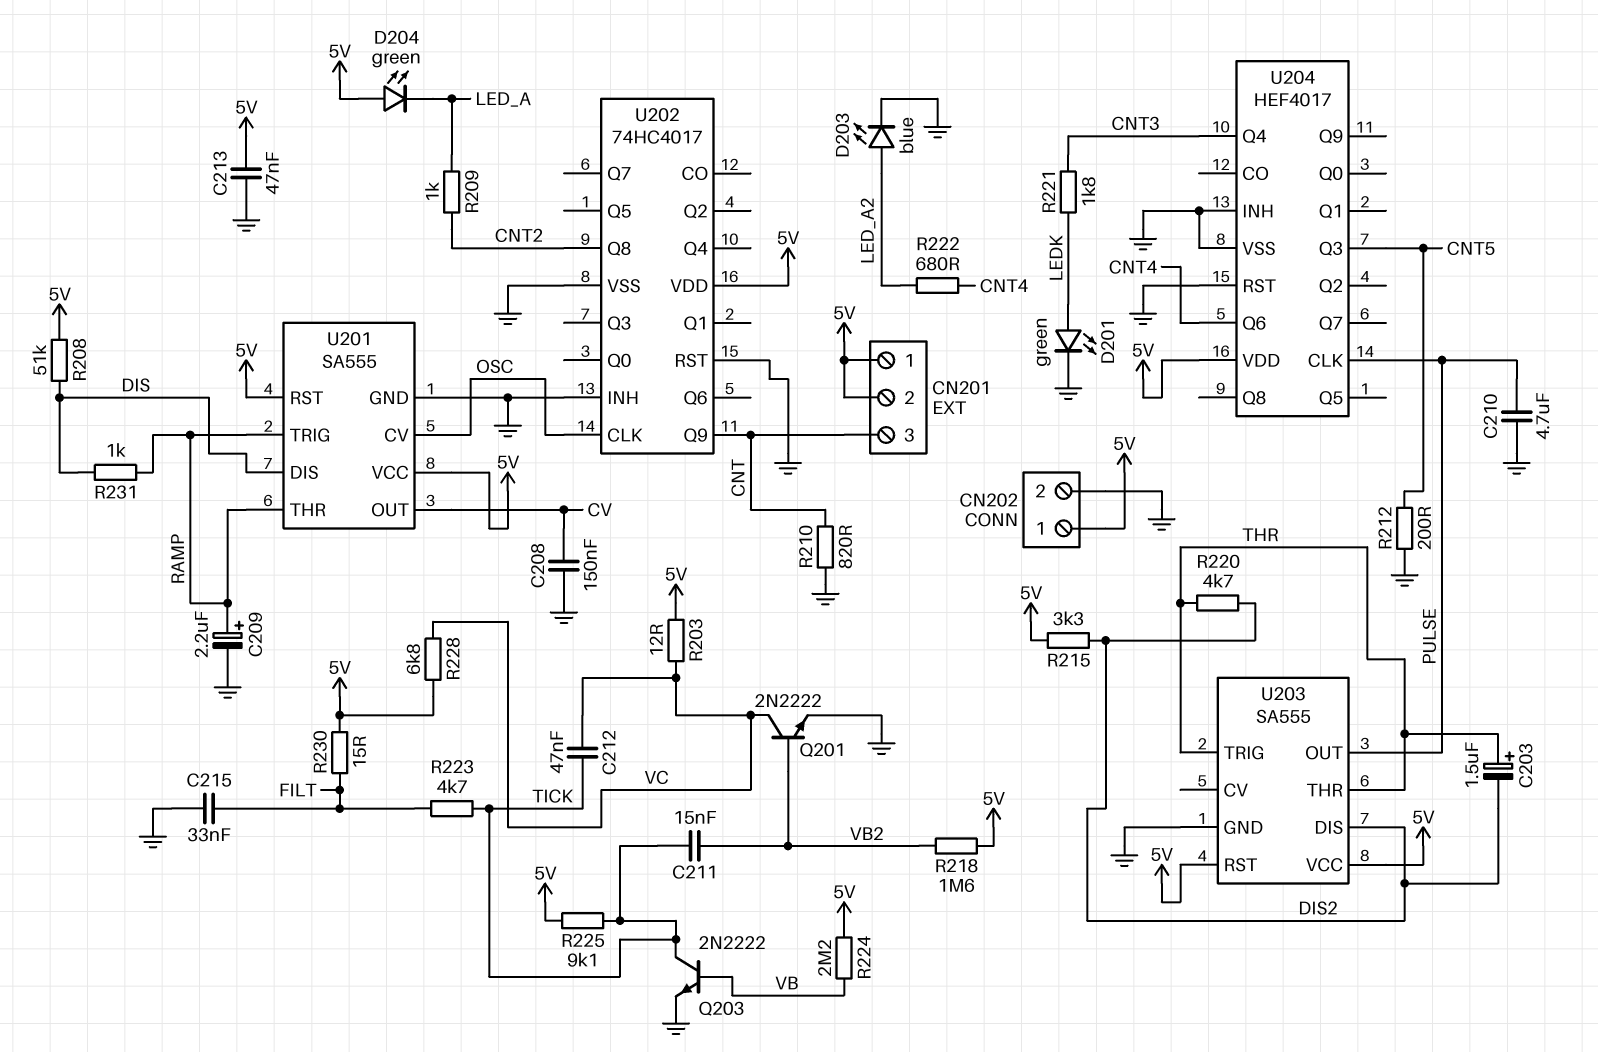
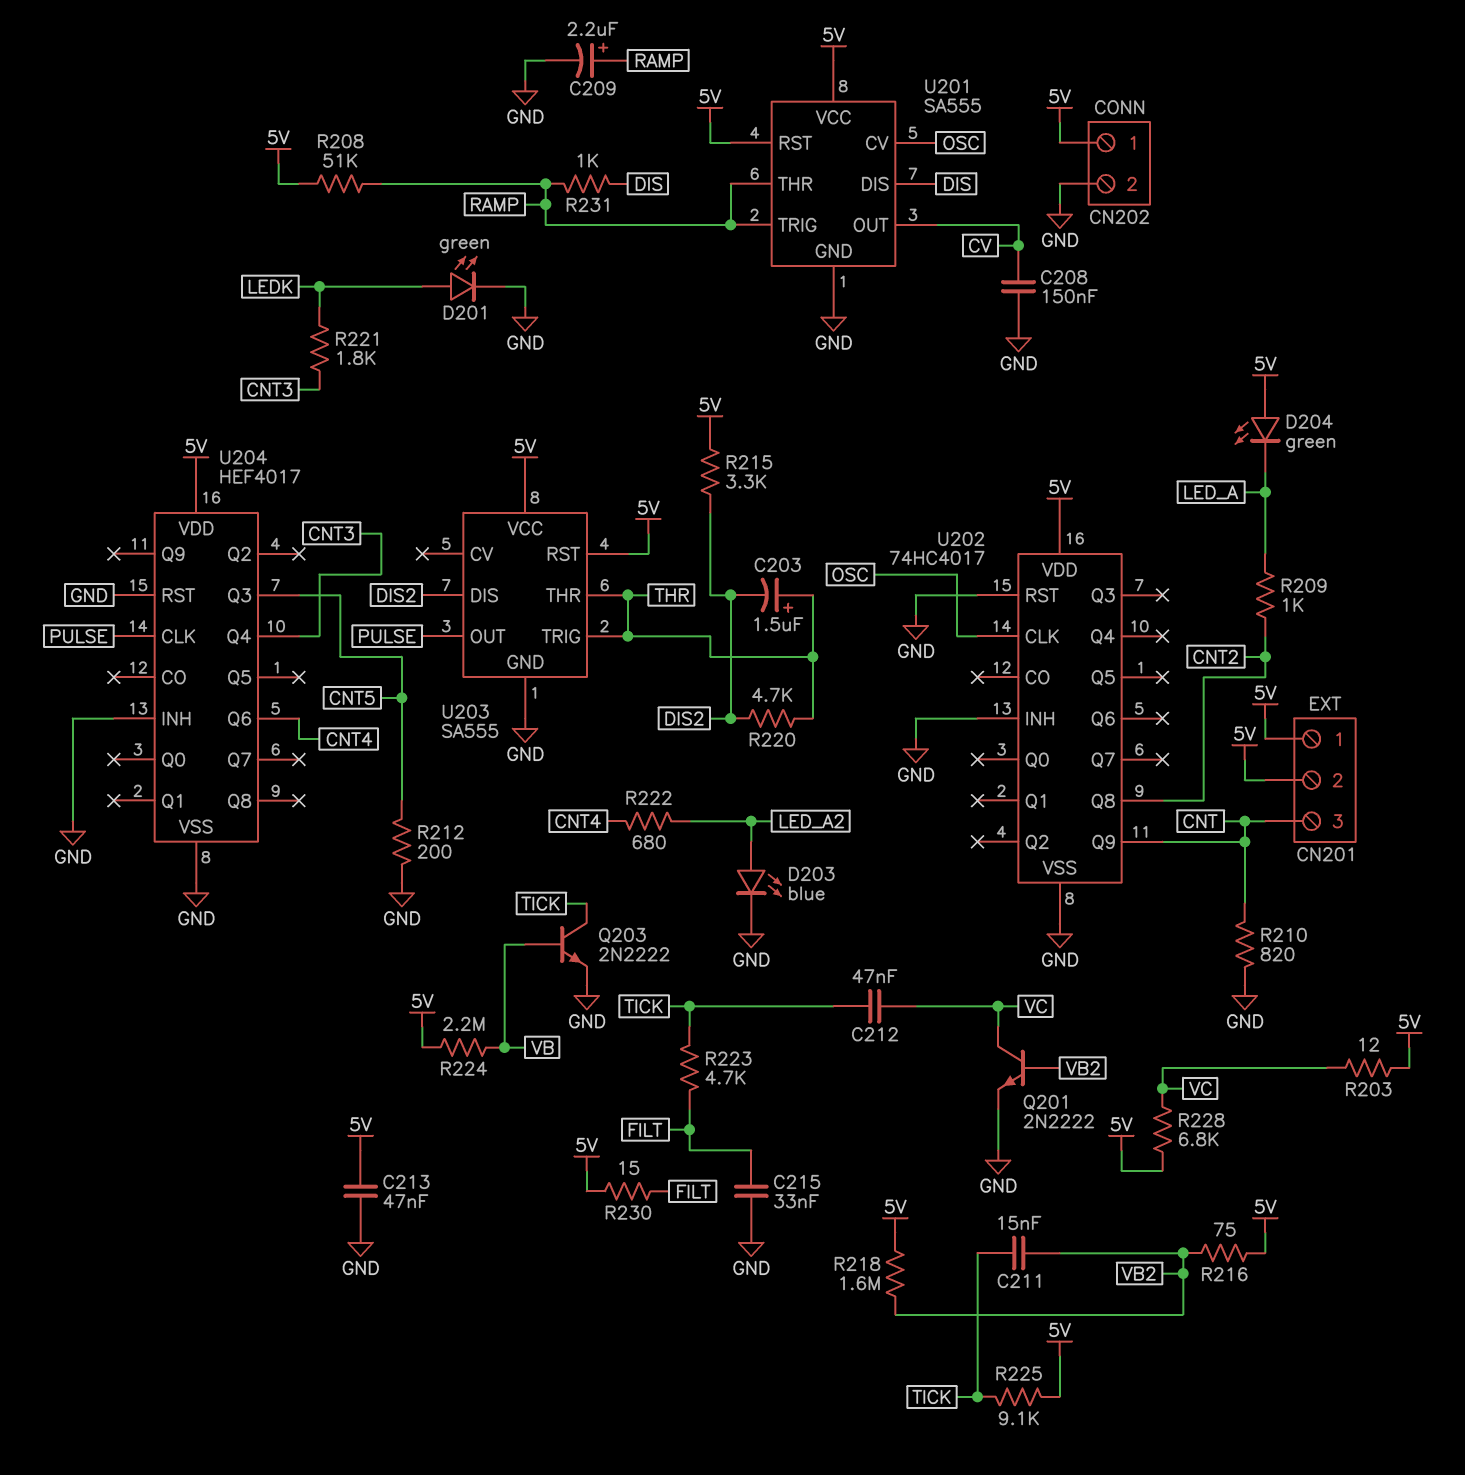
C210: 4.7uF (GND, PULSE) -> none
R208: 51k (5V, DIS) -> 51k (5V, RAMP)
R216: none -> 75 (5V, VB2)

